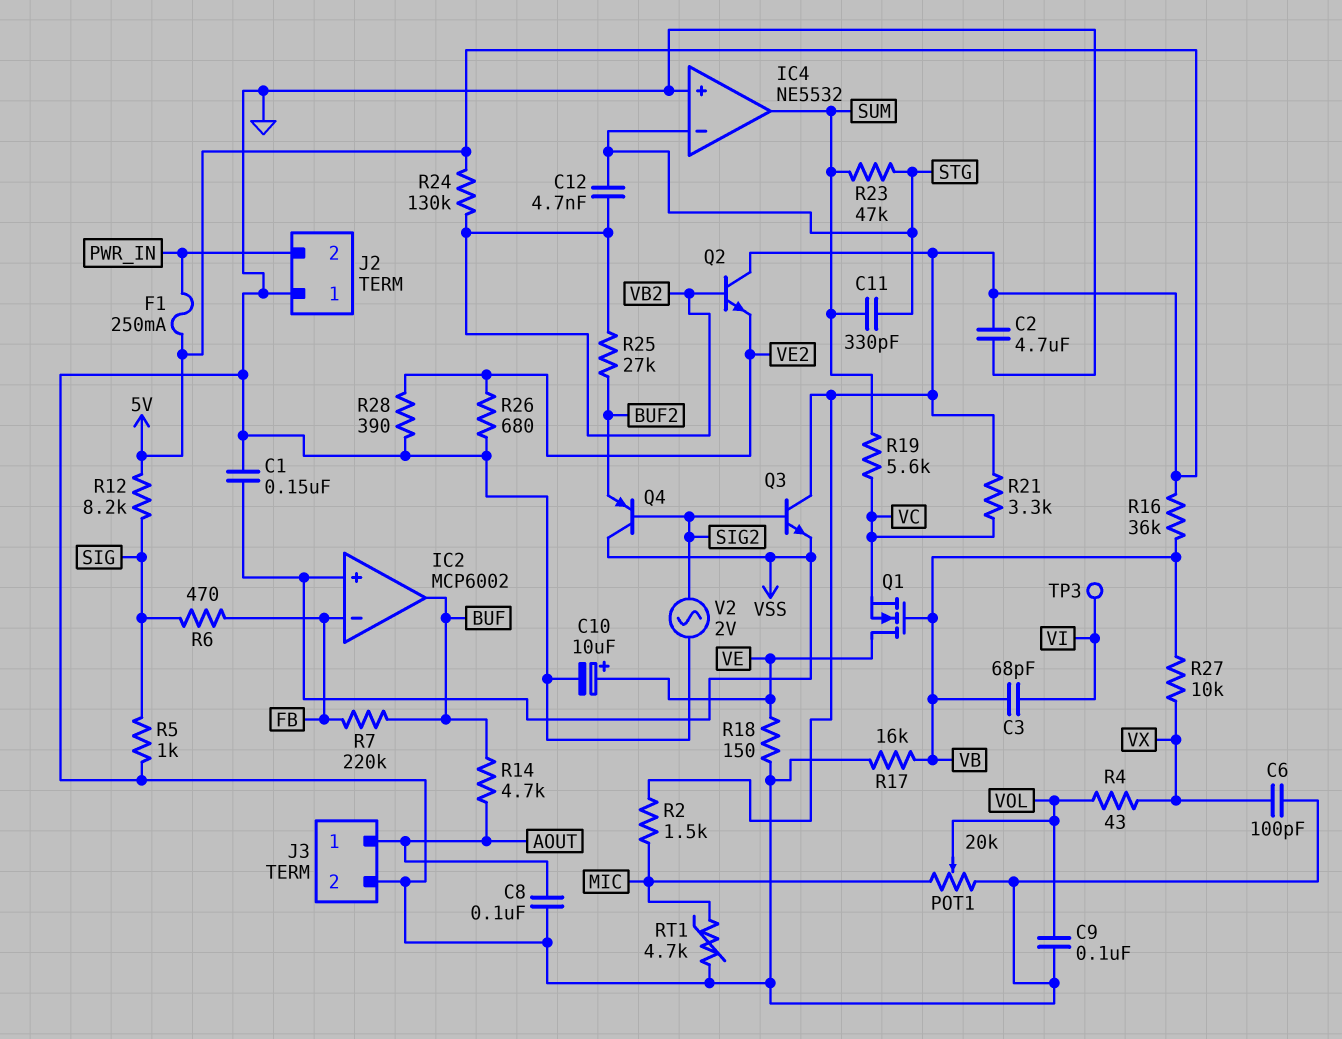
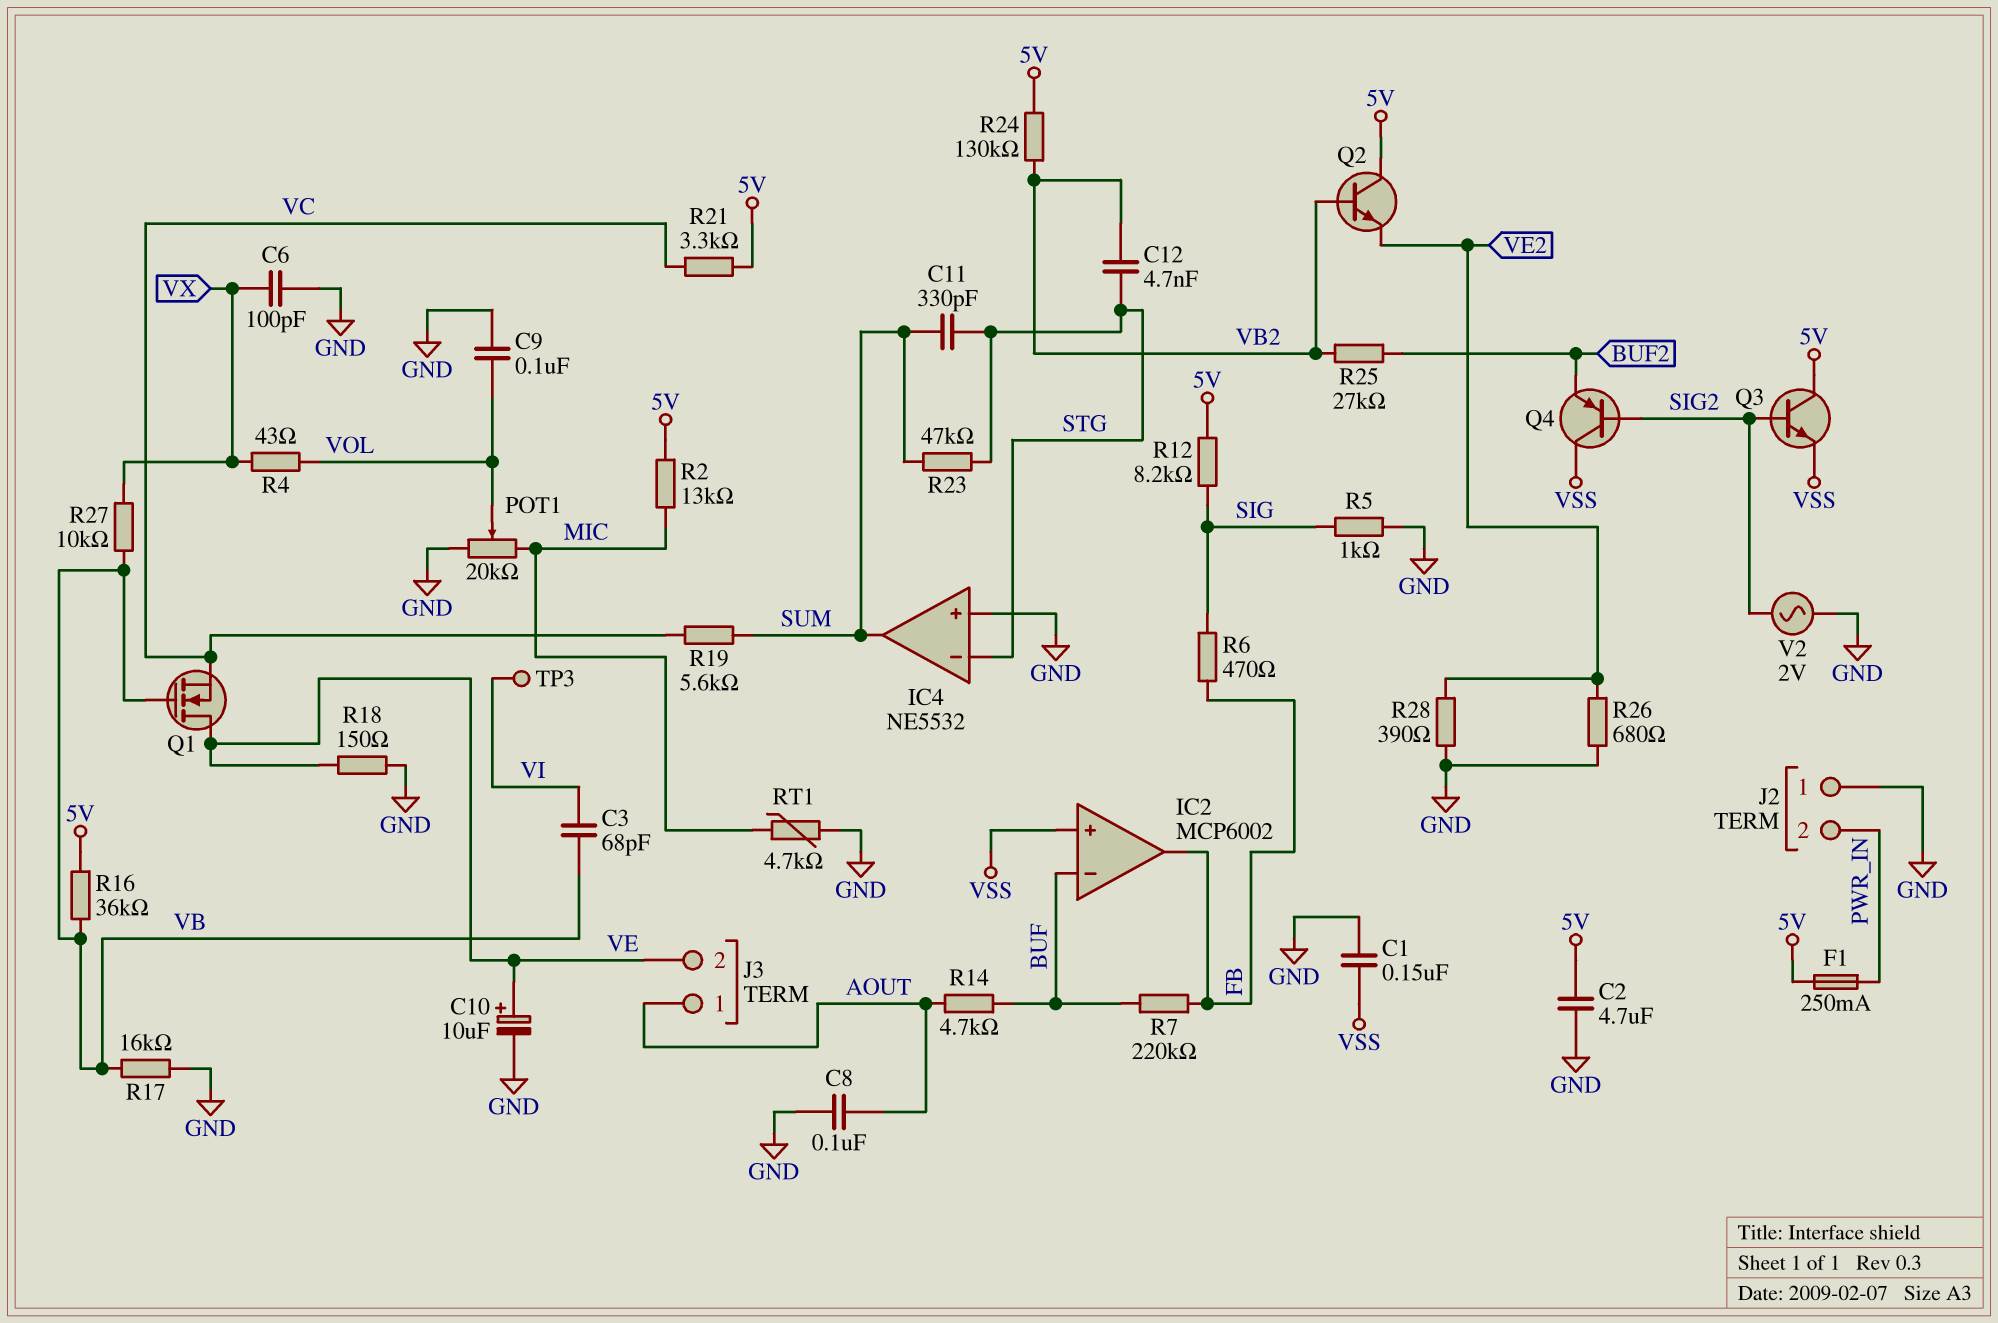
IC2 pin in-: FB -> BUF
IC2 pin out: BUF -> FB
J3 pin 2: GND -> VE
R2: 1.5k (5V, MIC) -> 13k (5V, MIC)

